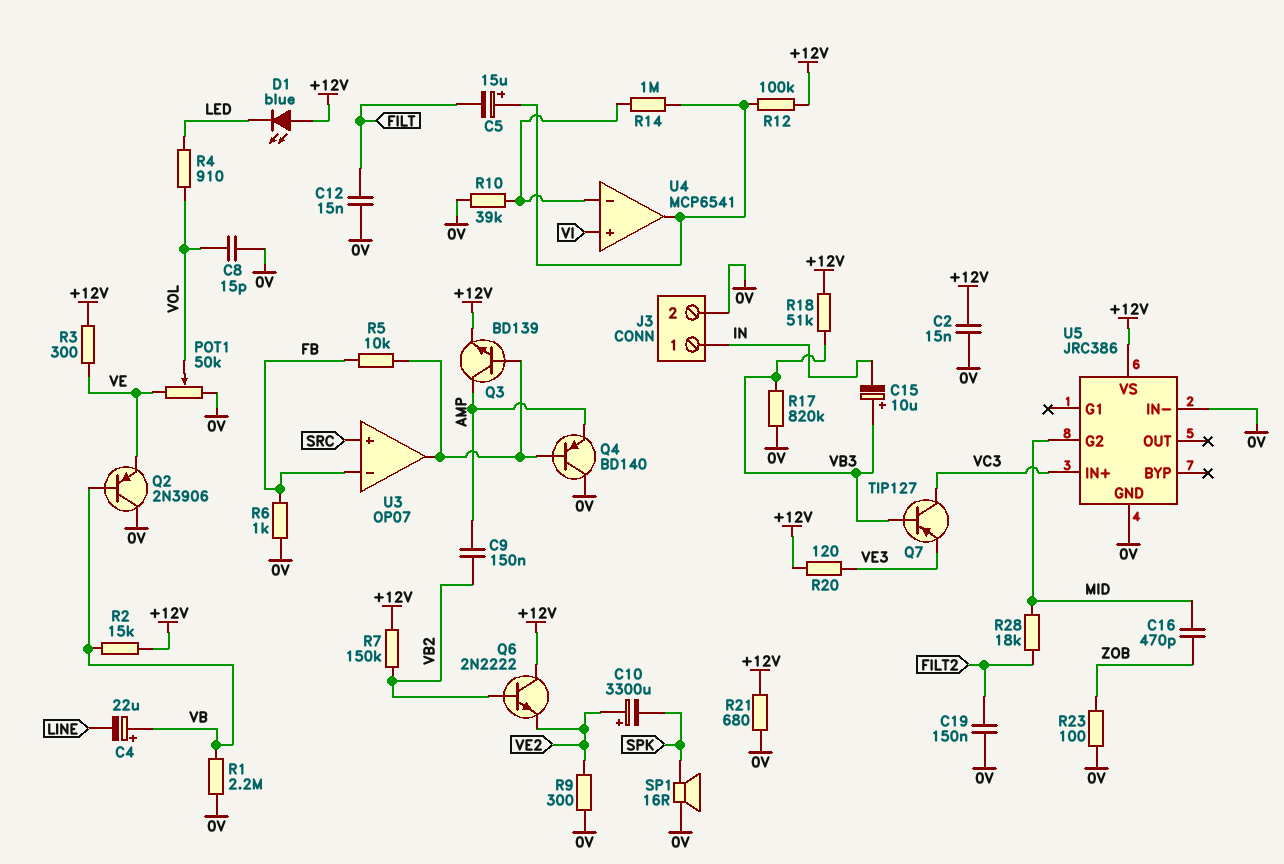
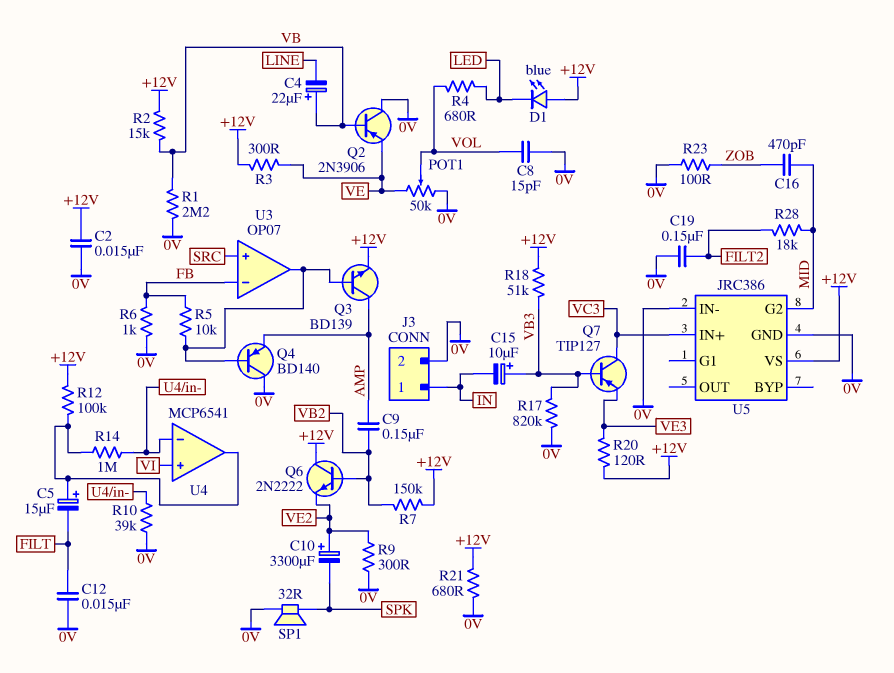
R4: 910 (LED, VOL) -> 680 (LED, VOL)
SP1: speaker 16R (0V, SPK) -> speaker 32R (0V, SPK)

